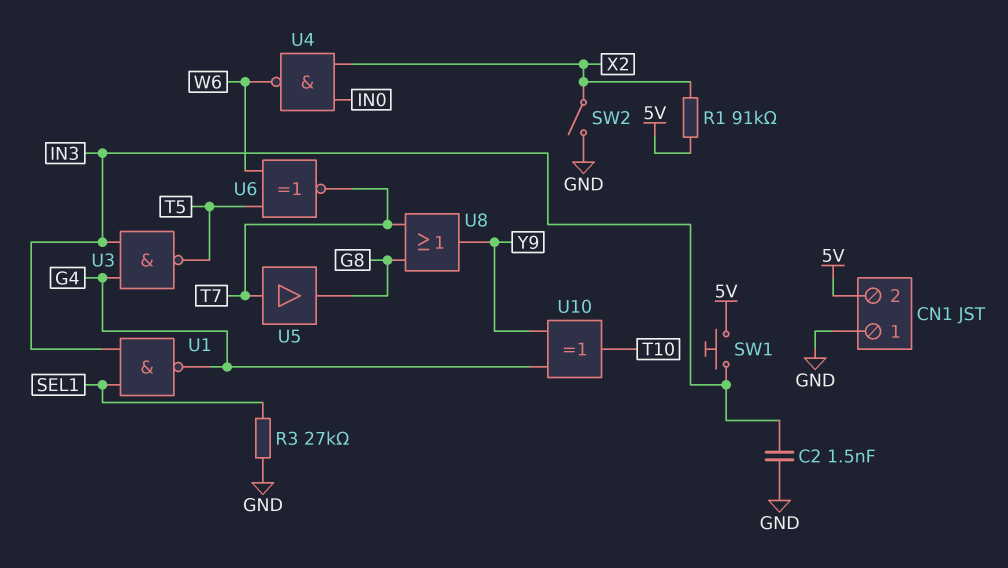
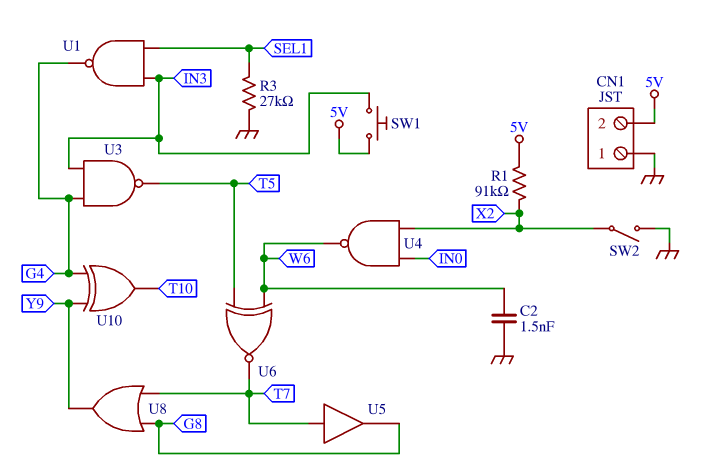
C2: 1.5nF (GND, IN3) -> 1.5nF (GND, W6)

